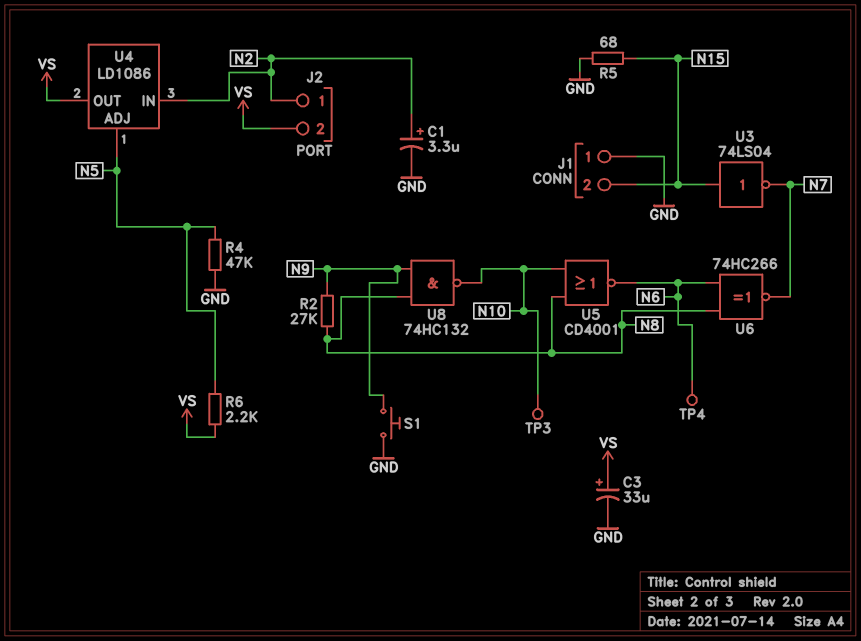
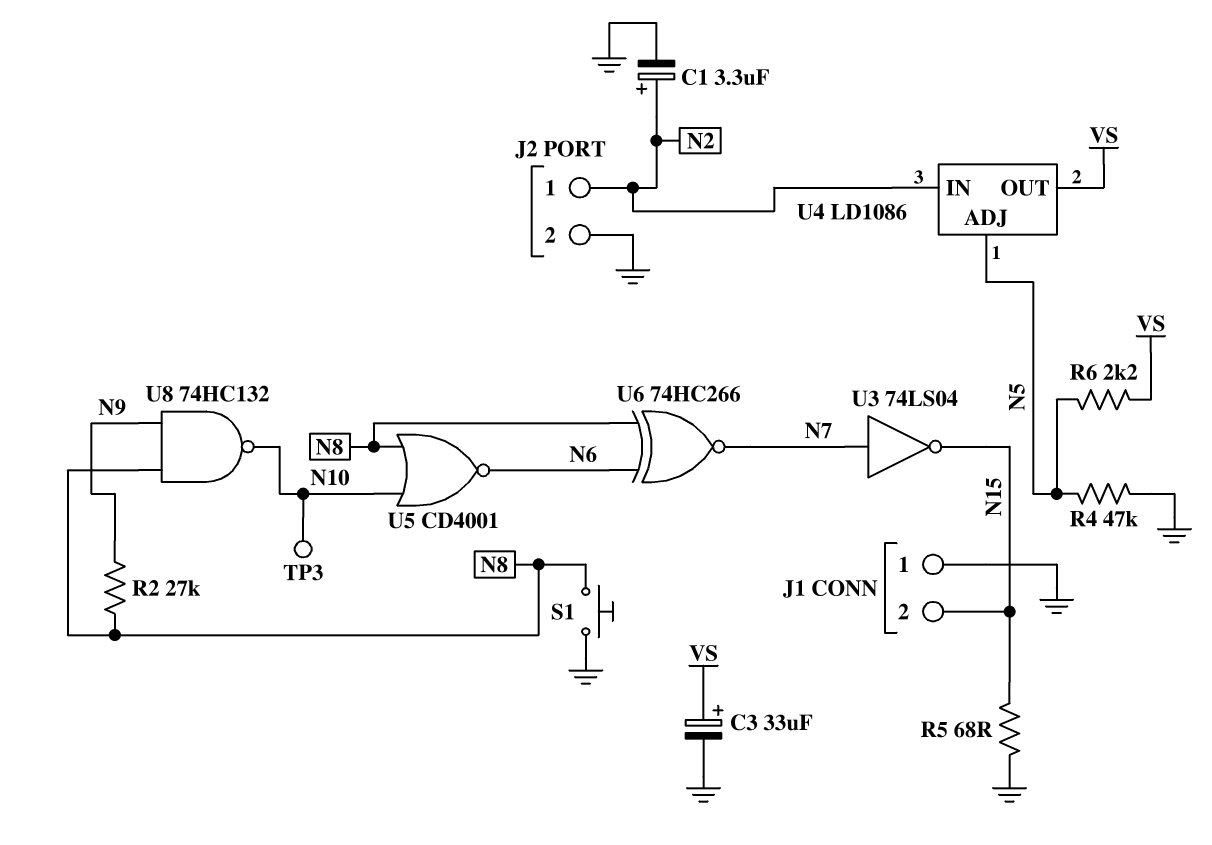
J2 pin 2: VS -> GND
S1: button (GND, N9) -> button (GND, N8)
TP4: test point (N6) -> none
U3: NOT 74LS04 (in N15, out N7) -> NOT 74LS04 (in N7, out N15)

